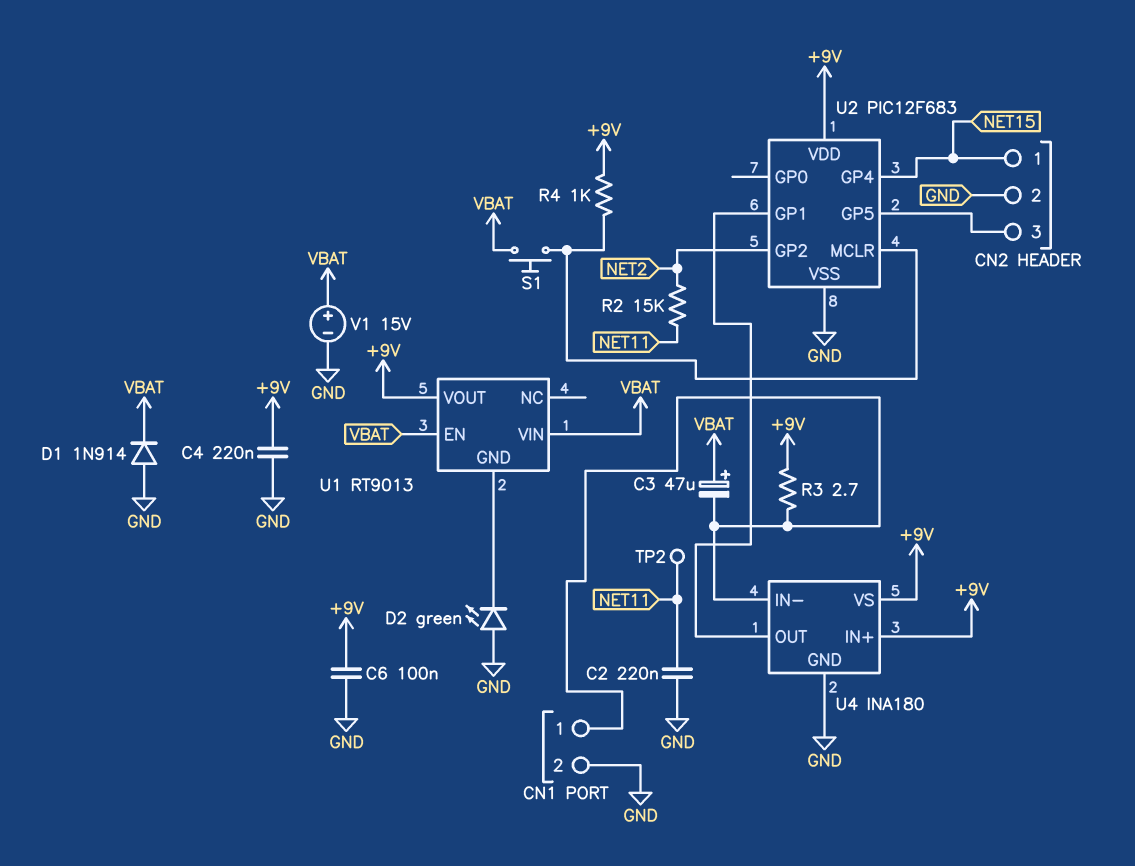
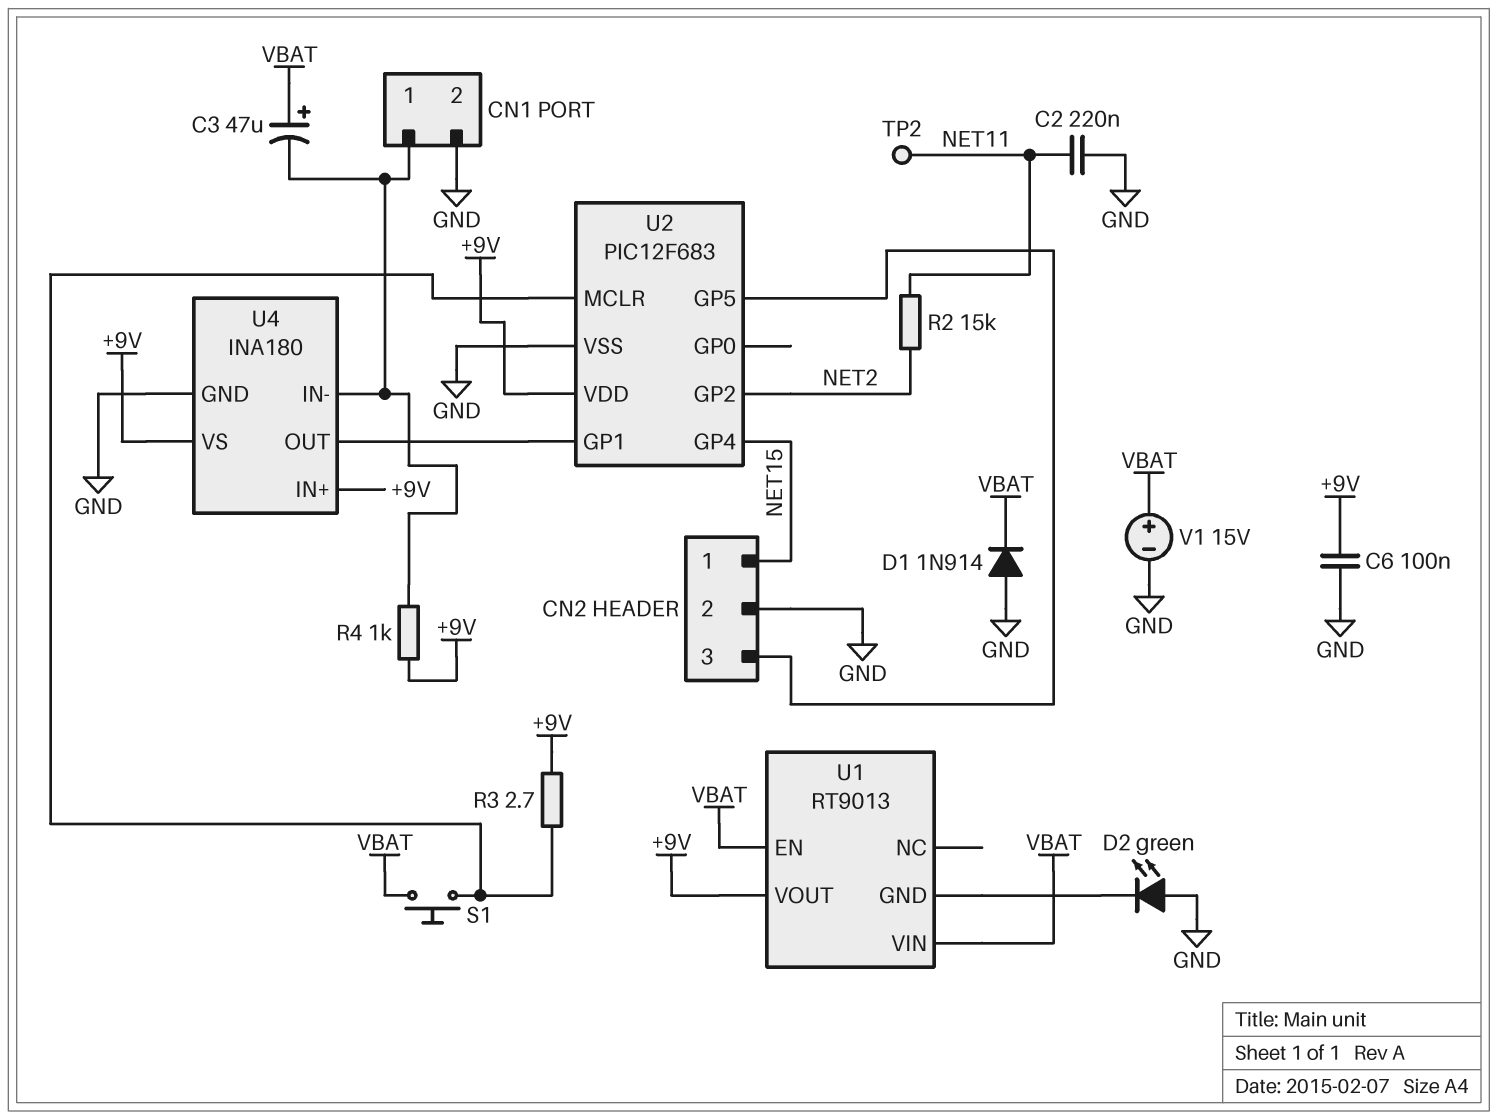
C4: 220nF (+9V, GND) -> none
R3: 2.7 (+9V, CN1/1) -> 2.7 (+9V, U2/MCLR)
R4: 1k (+9V, U2/MCLR) -> 1k (+9V, CN1/1)

